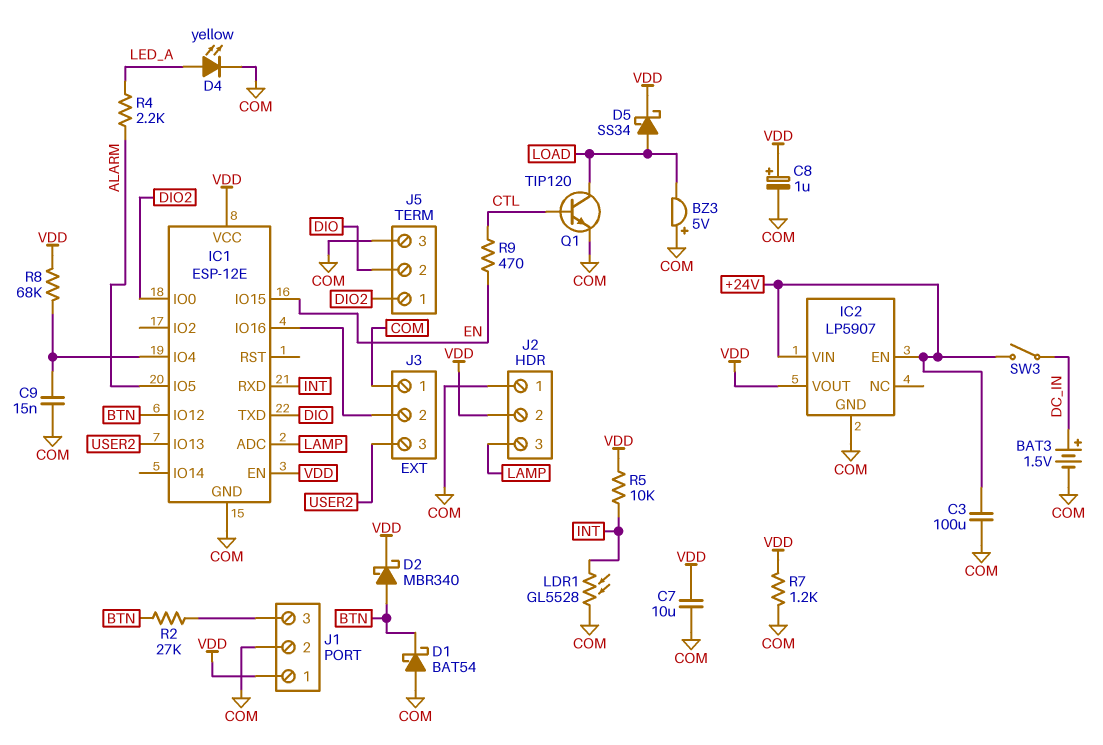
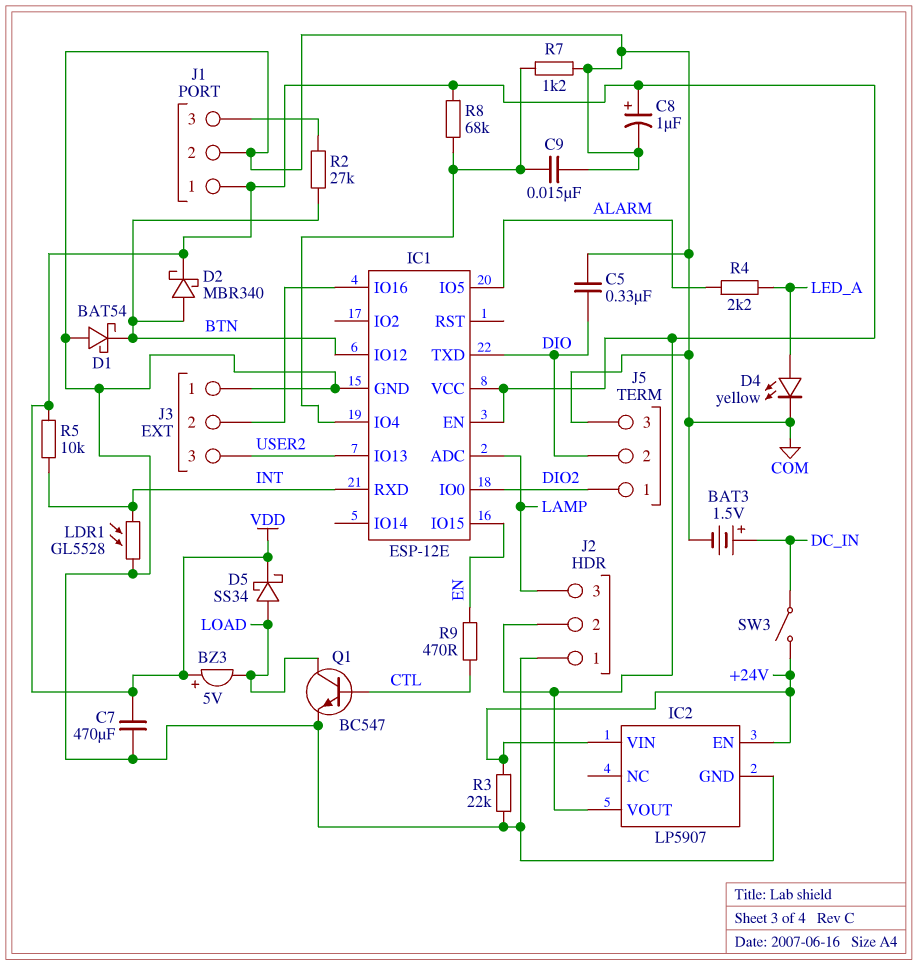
BZ3: buzzer 5V (plus COM, minus LOAD) -> buzzer 5V (plus VDD, minus LOAD)
C3: 100uF (+24V, COM) -> none
C5: none -> 330nF (COM, DIO)
C7: 10uF (COM, VDD) -> 470uF (COM, VDD)
Q1: NPN TIP120 (B CTL, C LOAD, E COM) -> NPN BC547 (B CTL, C LOAD, E COM)
R3: none -> 22k (+24V, COM)
R7: 1.2k (COM, VDD) -> 1.2k (COM, IC1/IO4)

